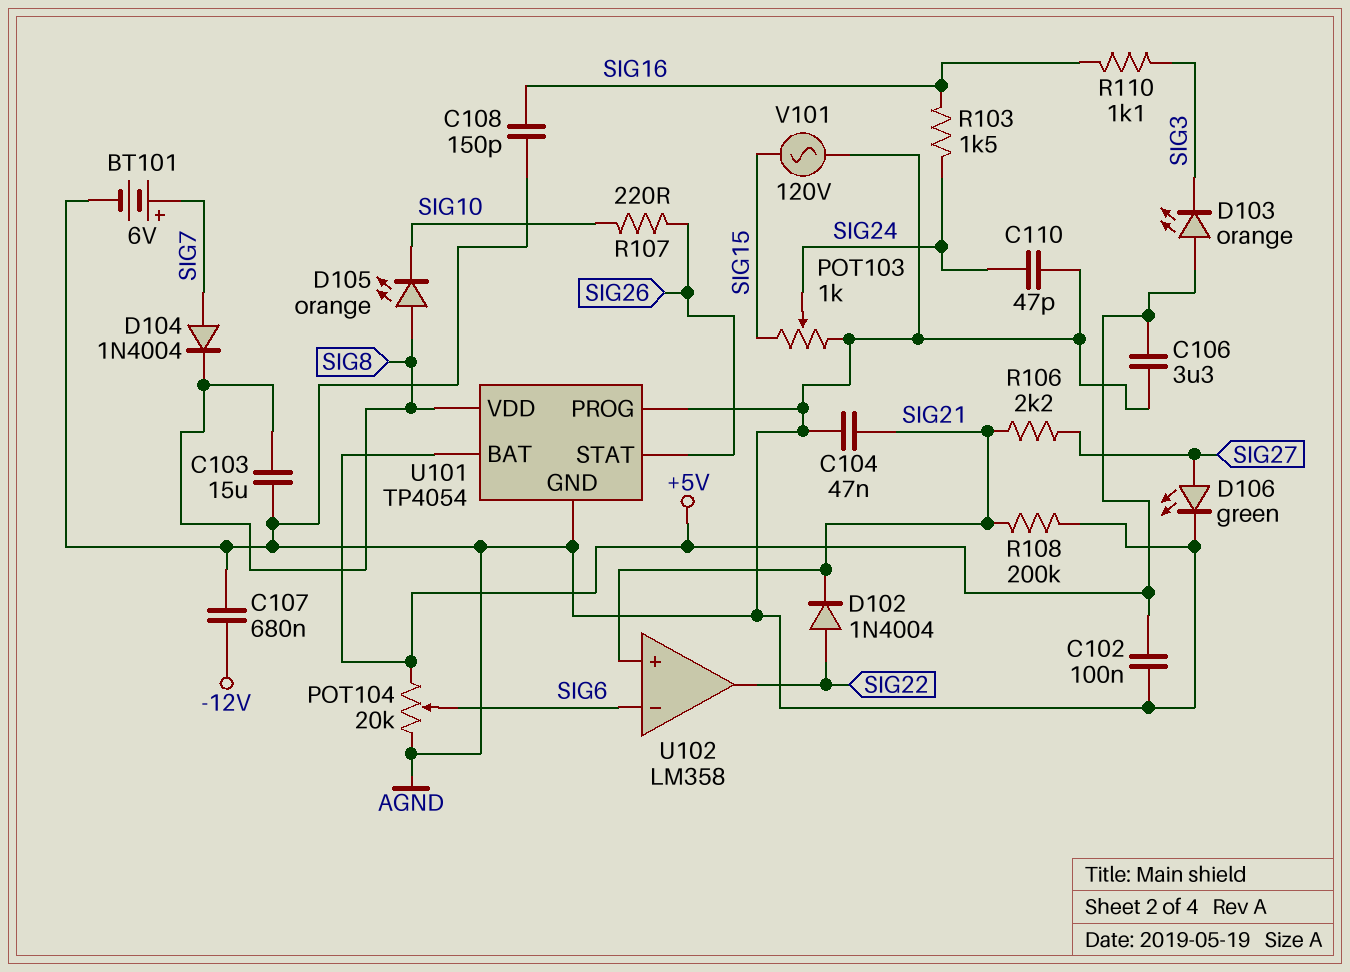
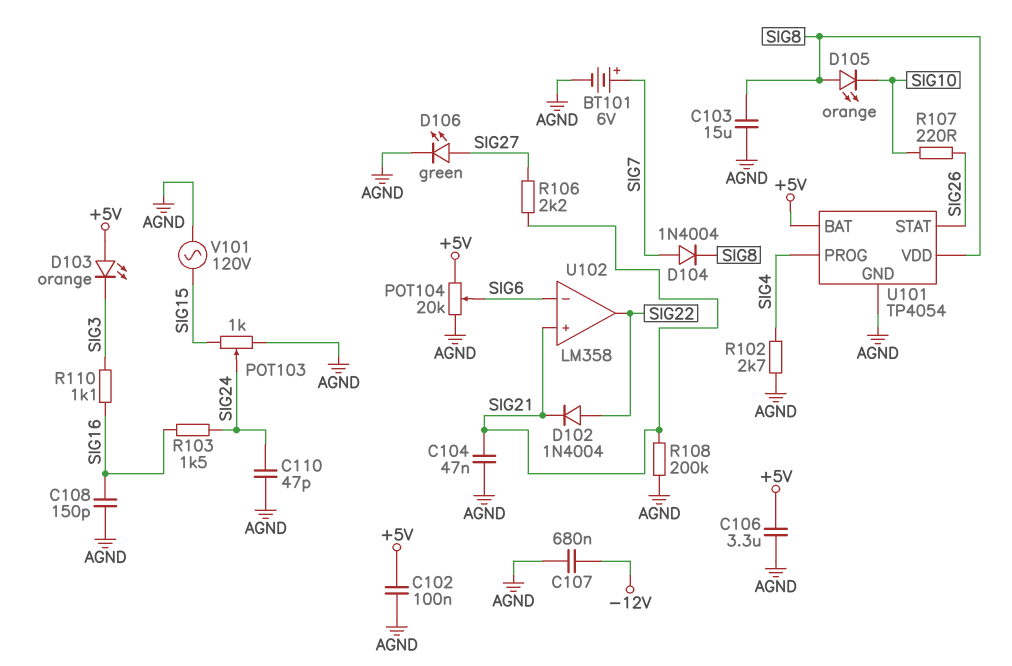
R102: none -> 2.7k (AGND, SIG4)
U101 pin PROG: AGND -> SIG4

